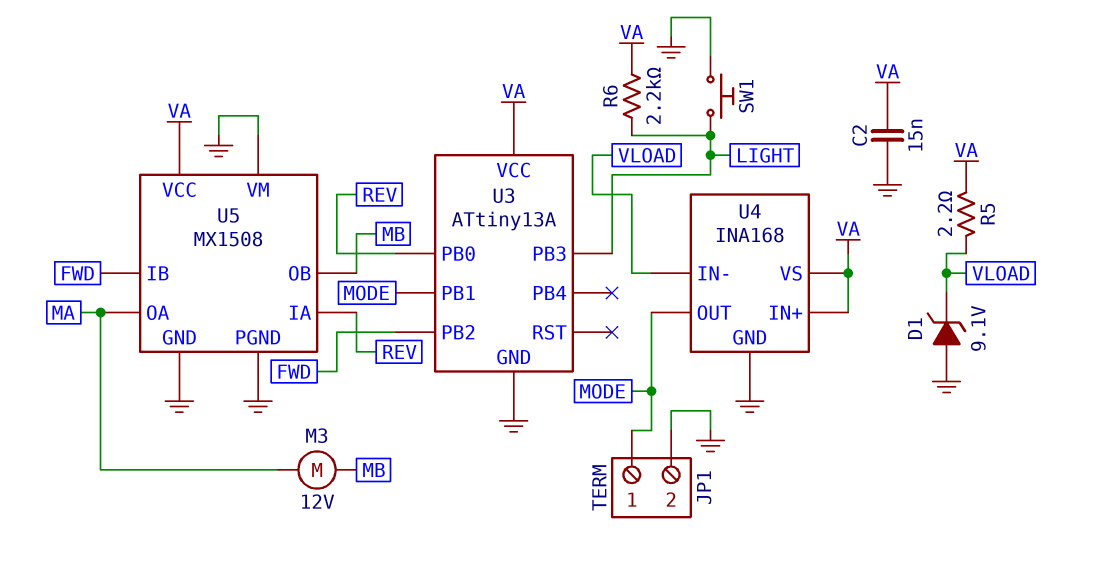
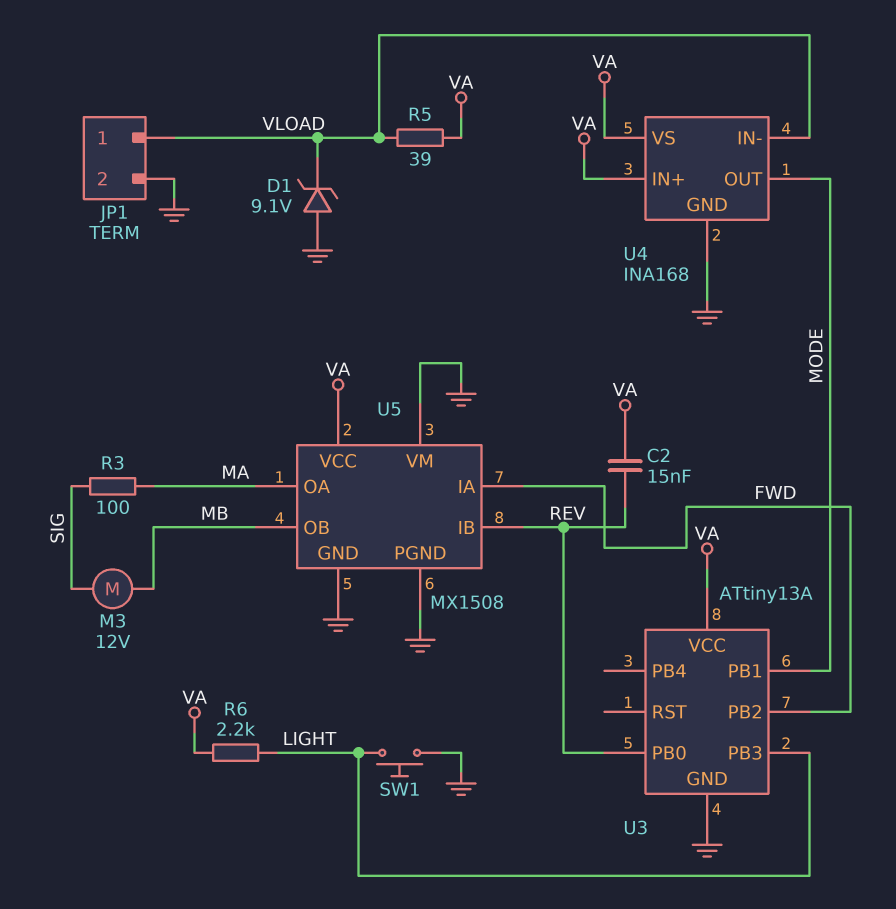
C2: 15nF (GND, VA) -> 15nF (REV, VA)
JP1 pin 1: MODE -> VLOAD
M3: motor 12V (MA, MB) -> motor 12V (MB, SIG)
R3: none -> 100 (MA, SIG)
R5: 2.2 (VA, VLOAD) -> 39 (VA, VLOAD)
U5 pin IA: REV -> FWD
U5 pin IB: FWD -> REV

